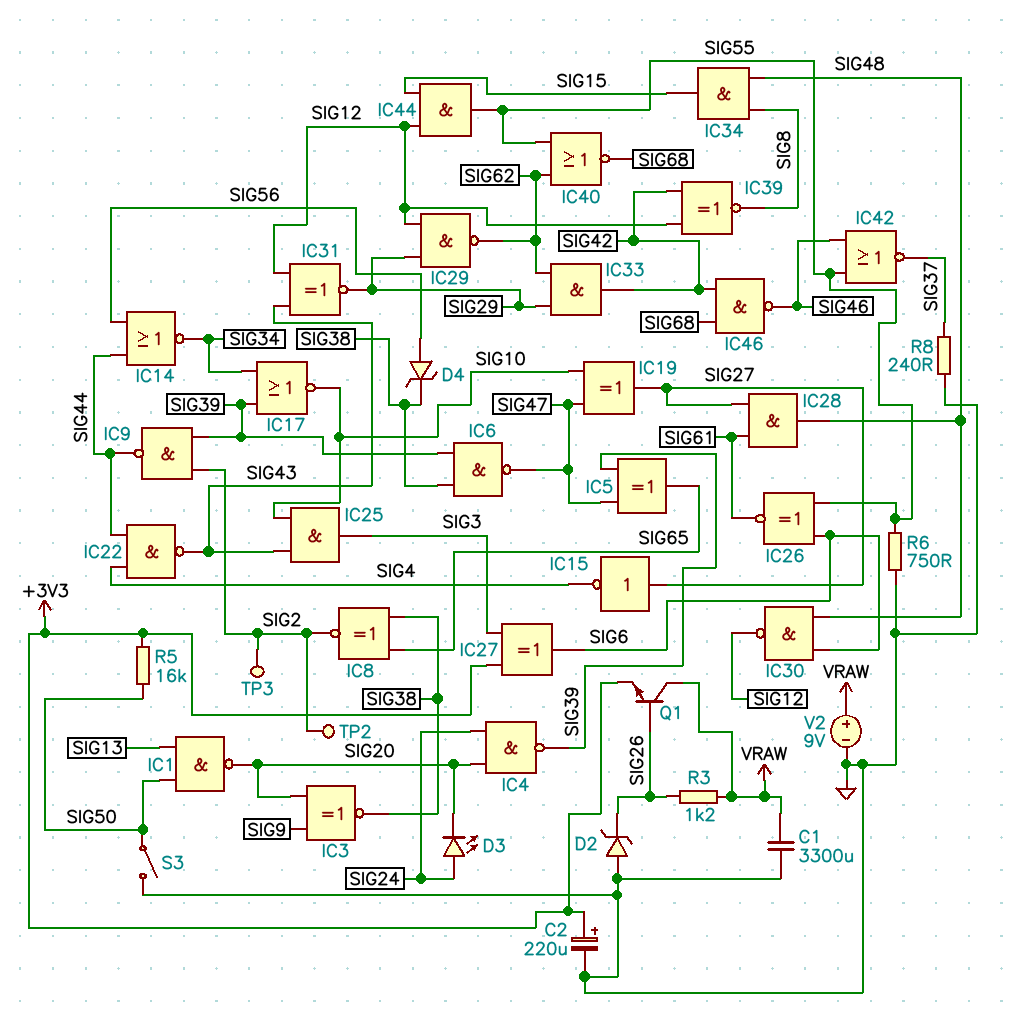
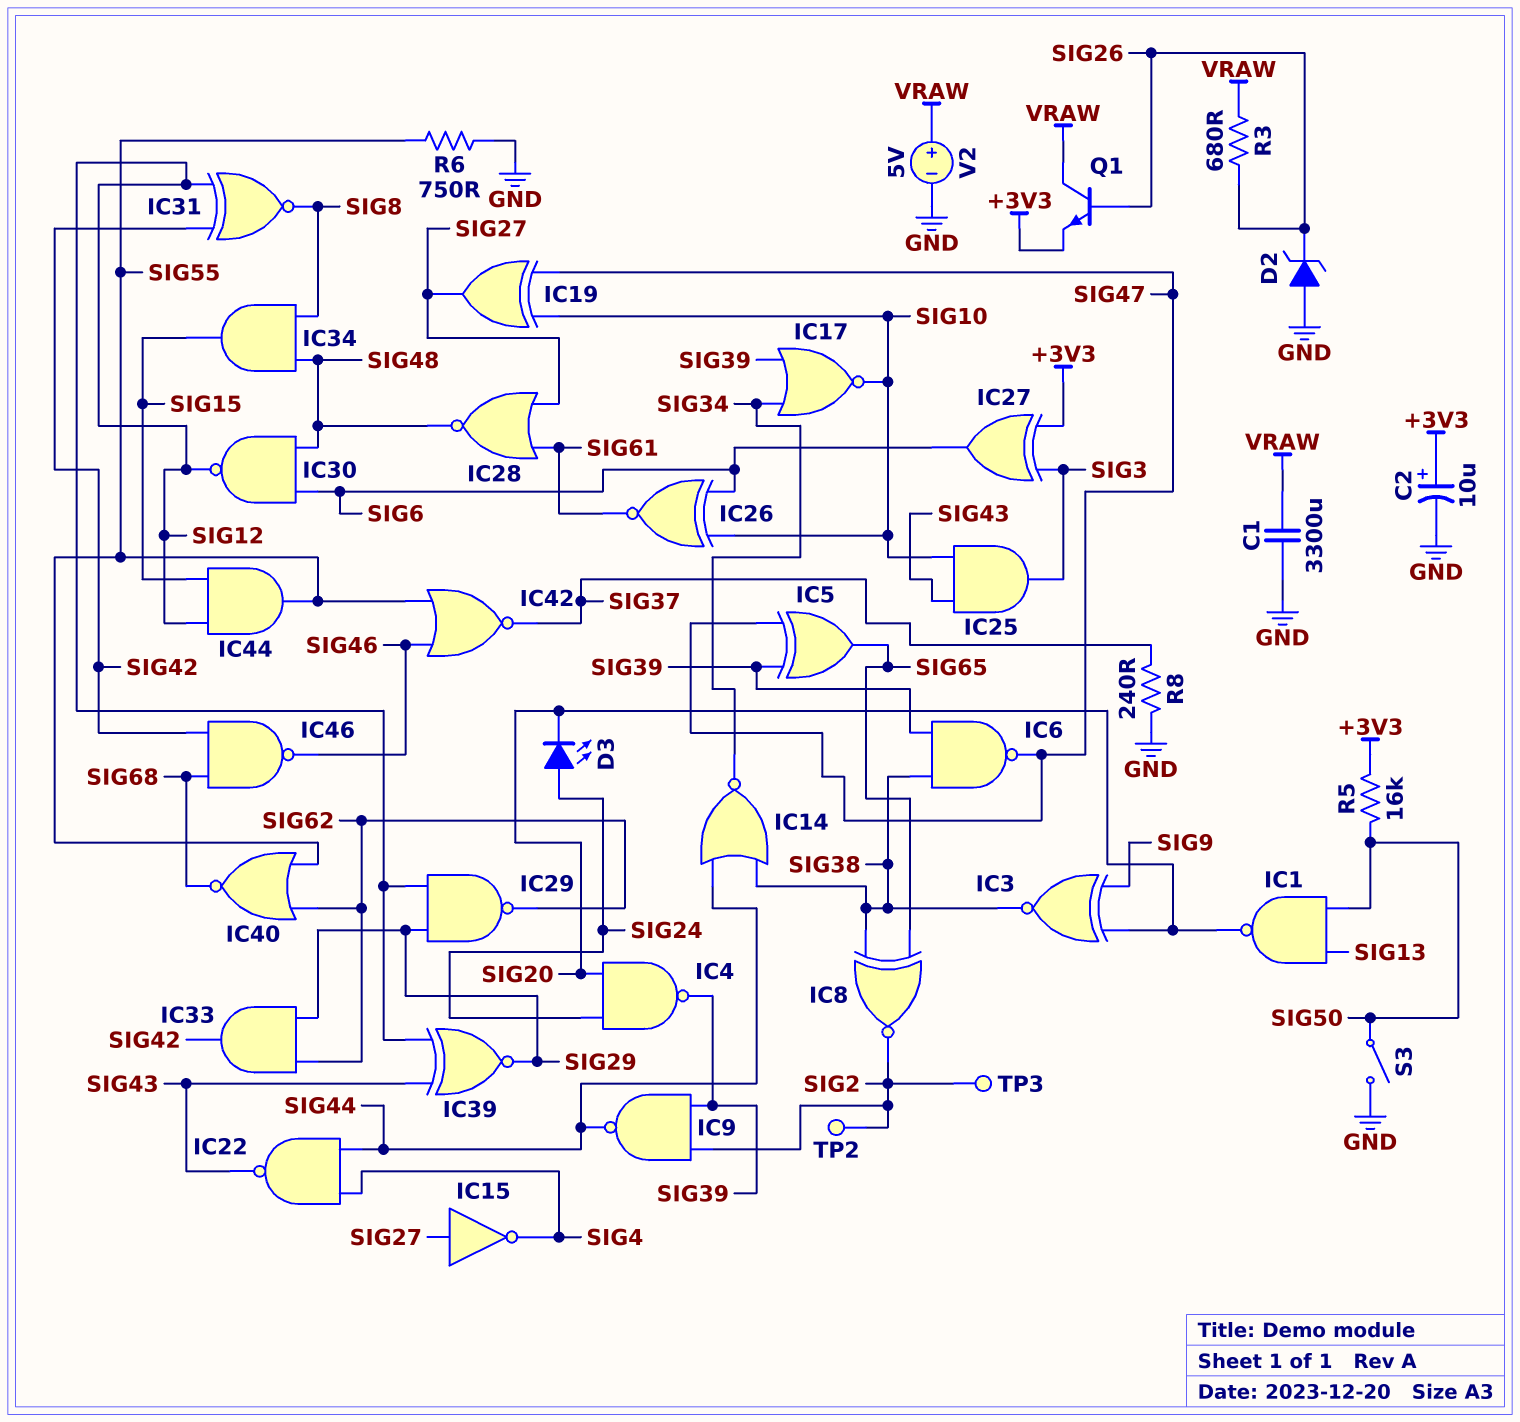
C2: 220uF (plus +3V3, minus GND) -> 10uF (plus +3V3, minus GND)
D4: zener (A SIG56, K SIG38) -> none
IC14: NOR (in SIG44, in SIG56, out SIG34) -> NOR (in SIG38, in SIG44, out SIG34)
IC26: XNOR (in SIG6, in SIG55, out SIG61) -> XNOR (in SIG6, in SIG10, out SIG61)
IC28: AND (in SIG27, in SIG61, out SIG48) -> NOR (in SIG27, in SIG61, out SIG48)
IC31: XNOR (in SIG12, in SIG43, out SIG29) -> XNOR (in SIG12, in SIG42, out SIG8)
IC39: XNOR (in SIG12, in SIG42, out SIG8) -> XNOR (in SIG12, in SIG43, out SIG29)
R3: 1.2k (SIG26, VRAW) -> 680 (SIG26, VRAW)
V2: 9V (plus VRAW, minus GND) -> 5V (plus VRAW, minus GND)

